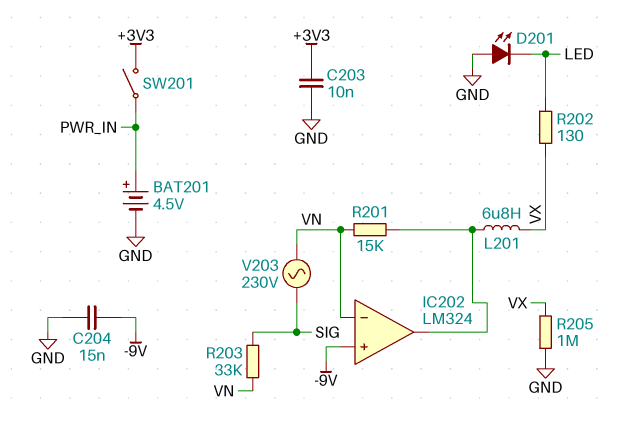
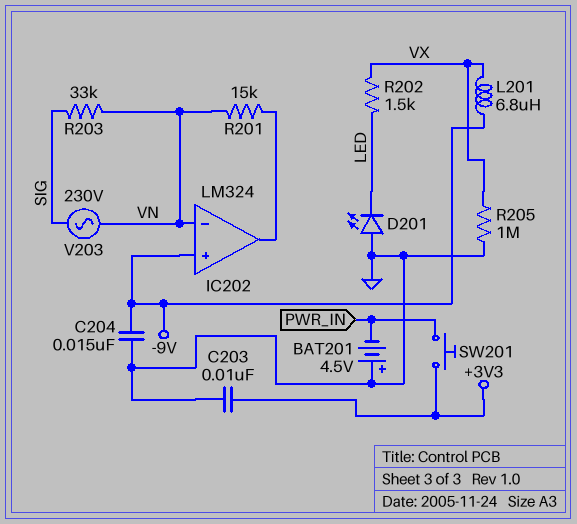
BAT201: 4.5V (plus PWR_IN, minus GND) -> 4.5V (plus GND, minus PWR_IN)
L201: 6.8uH (IC202/out, VX) -> 6.8uH (-9V, VX)
R202: 130 (LED, VX) -> 1.5k (LED, VX)
SW201: switch (+3V3, PWR_IN) -> button (+3V3, PWR_IN)

